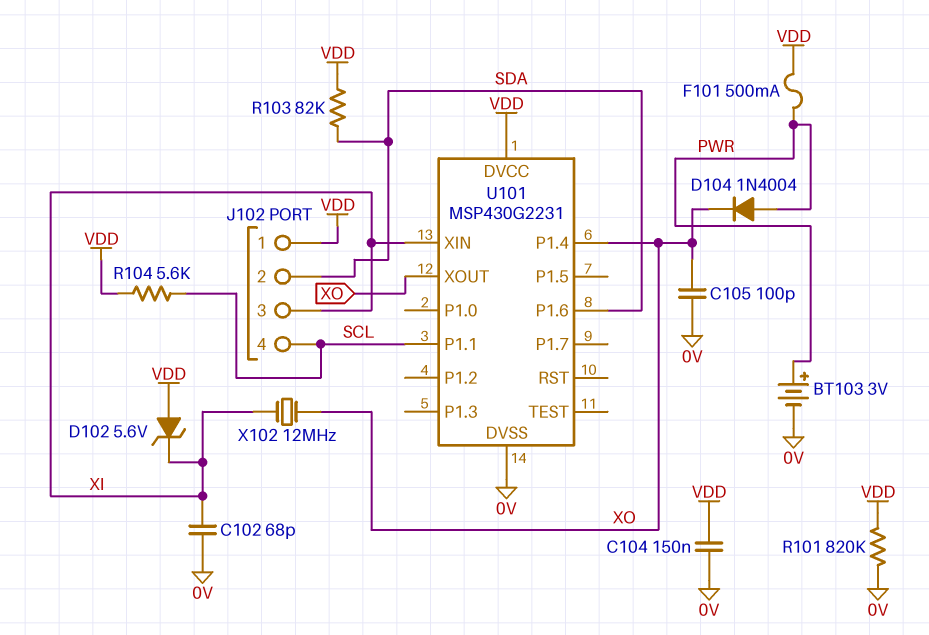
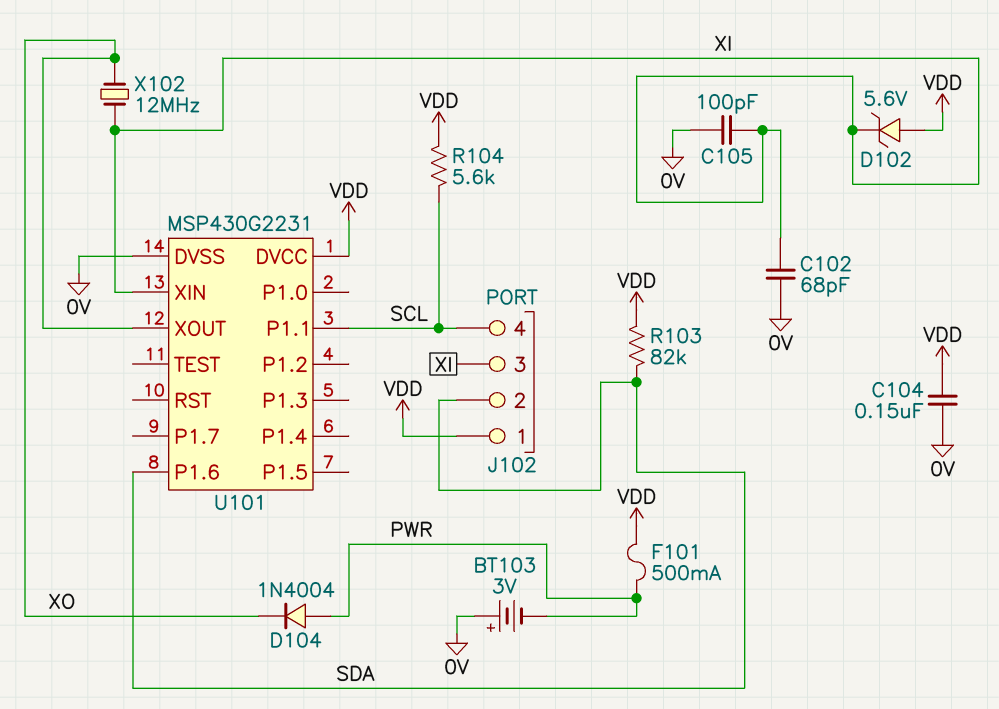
BT103: 3V (plus PWR, minus 0V) -> 3V (plus 0V, minus PWR)
C105: 100pF (0V, XO) -> 100pF (0V, XI)
R101: 820k (0V, VDD) -> none
U101 pin P1.4: XO -> none

